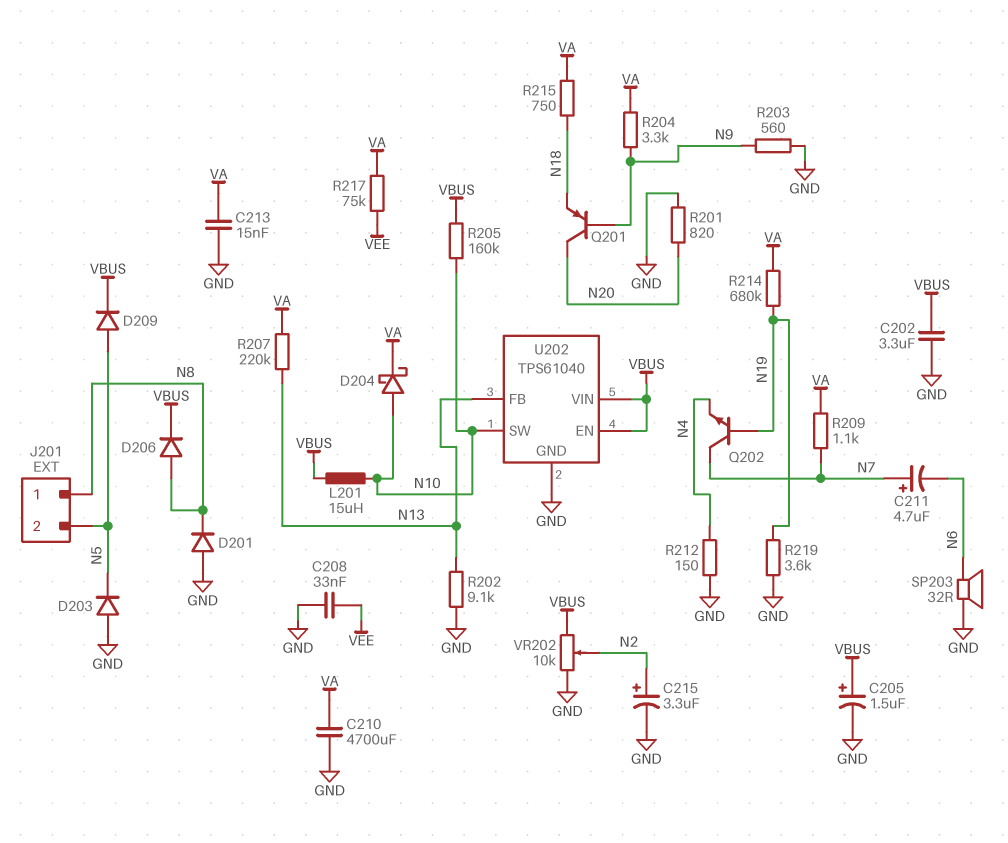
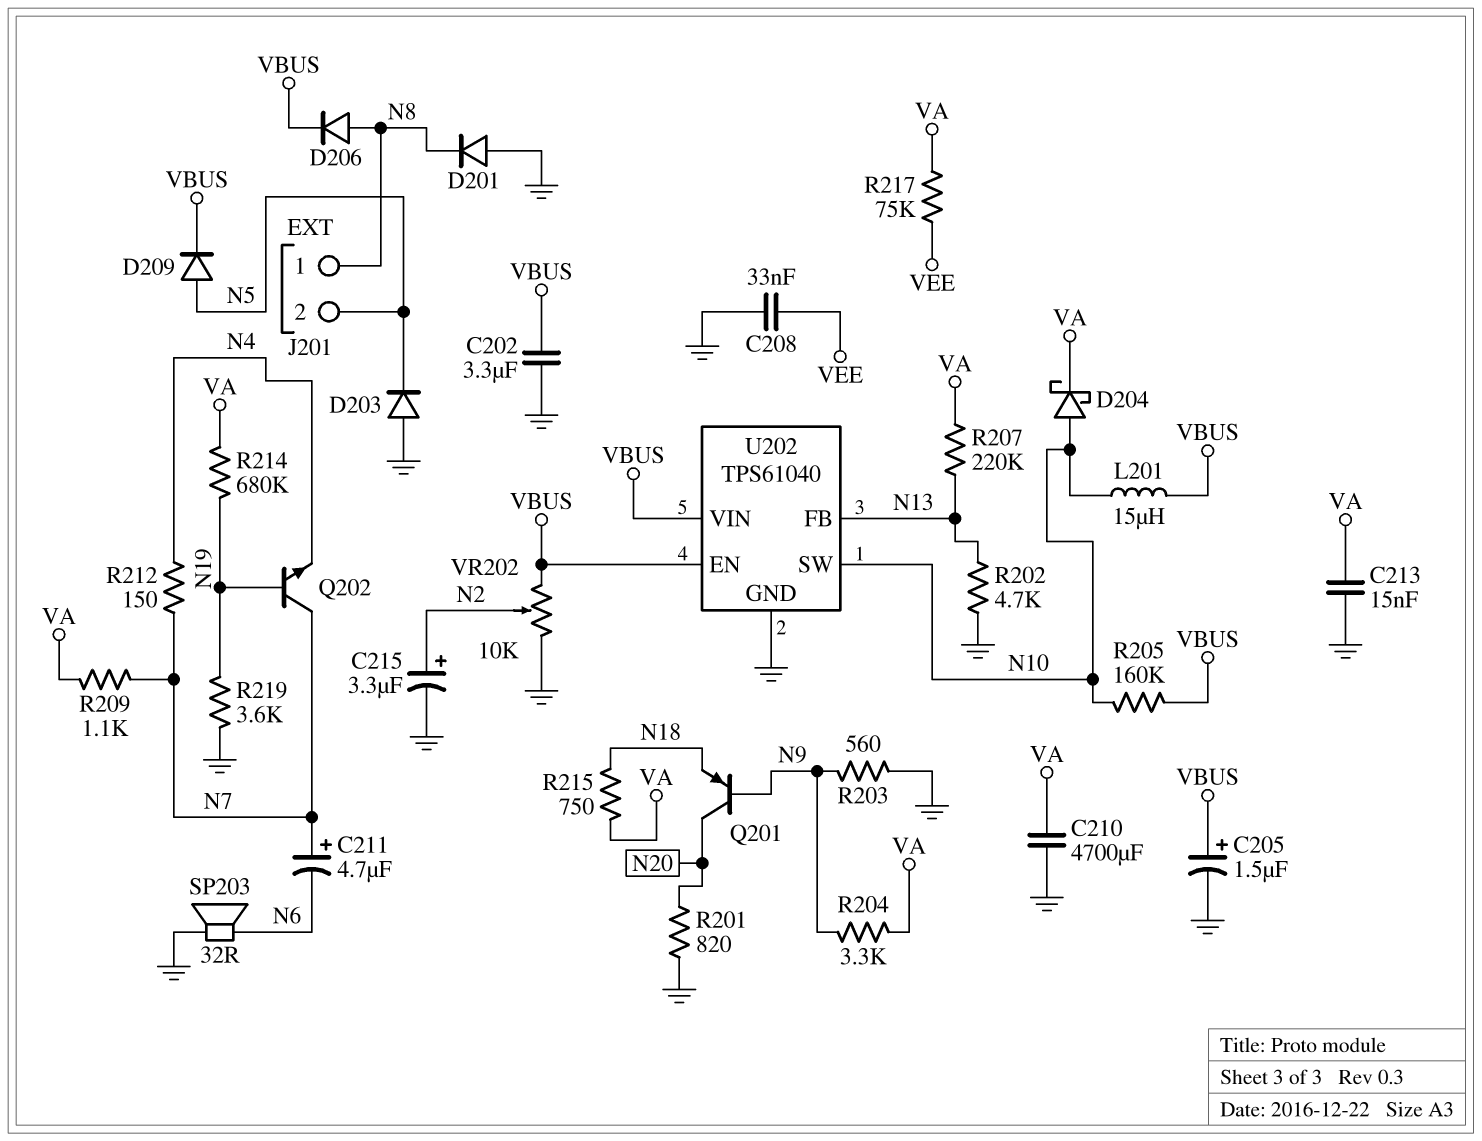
R202: 9.1k (GND, N13) -> 4.7k (GND, N13)
R212: 150 (GND, N4) -> 150 (N4, N7)

